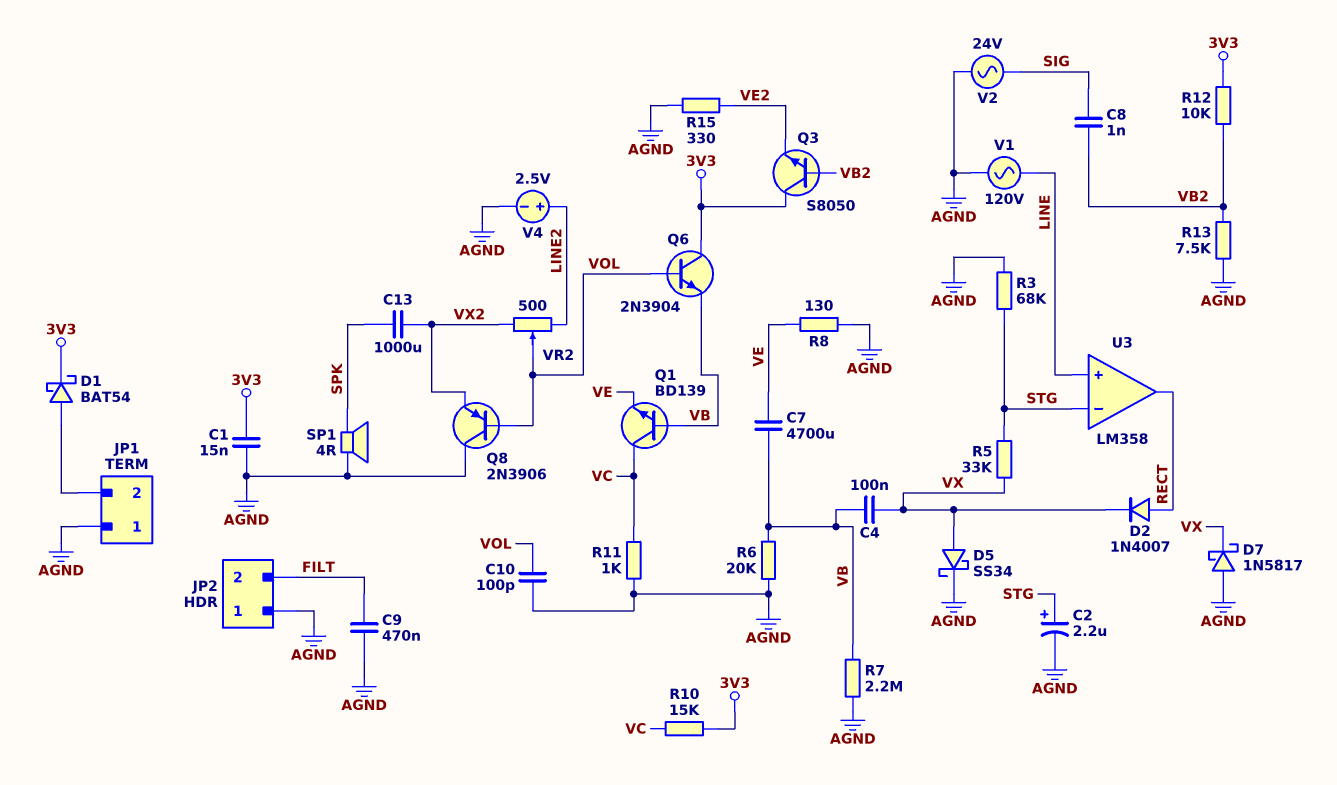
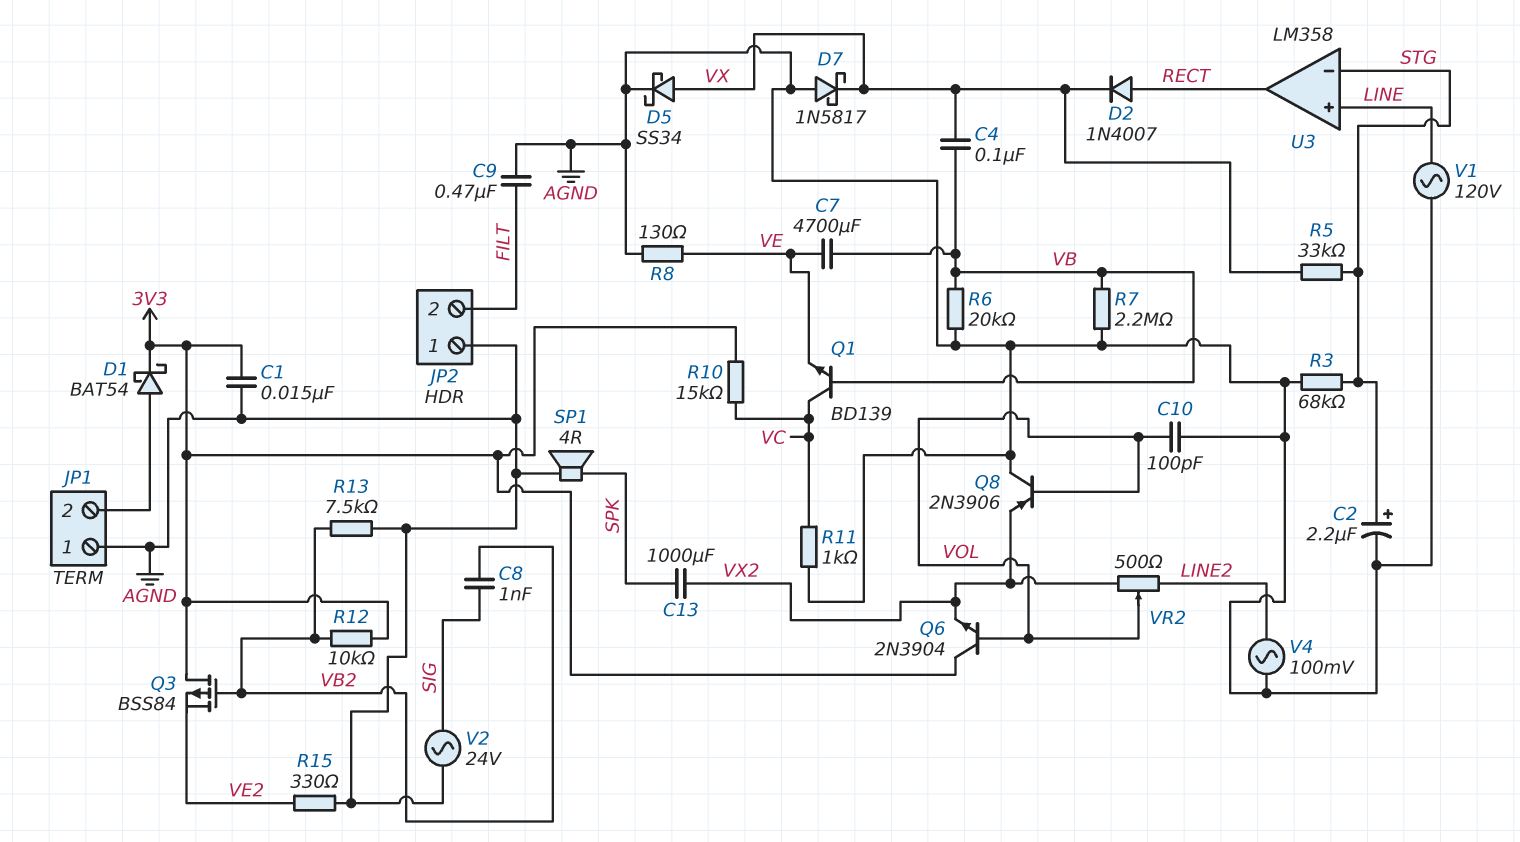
Q3: NPN S8050 (B VB2, C 3V3, E VE2) -> PMOS BSS84 (G VB2, D 3V3, S VE2)
Q6: NPN 2N3904 (B VOL, C 3V3, E VB) -> NPN 2N3904 (B VOL, C 3V3, E VX2)
V4: 2.5V (plus LINE2, minus AGND) -> AC 100mV (AGND, LINE2)

